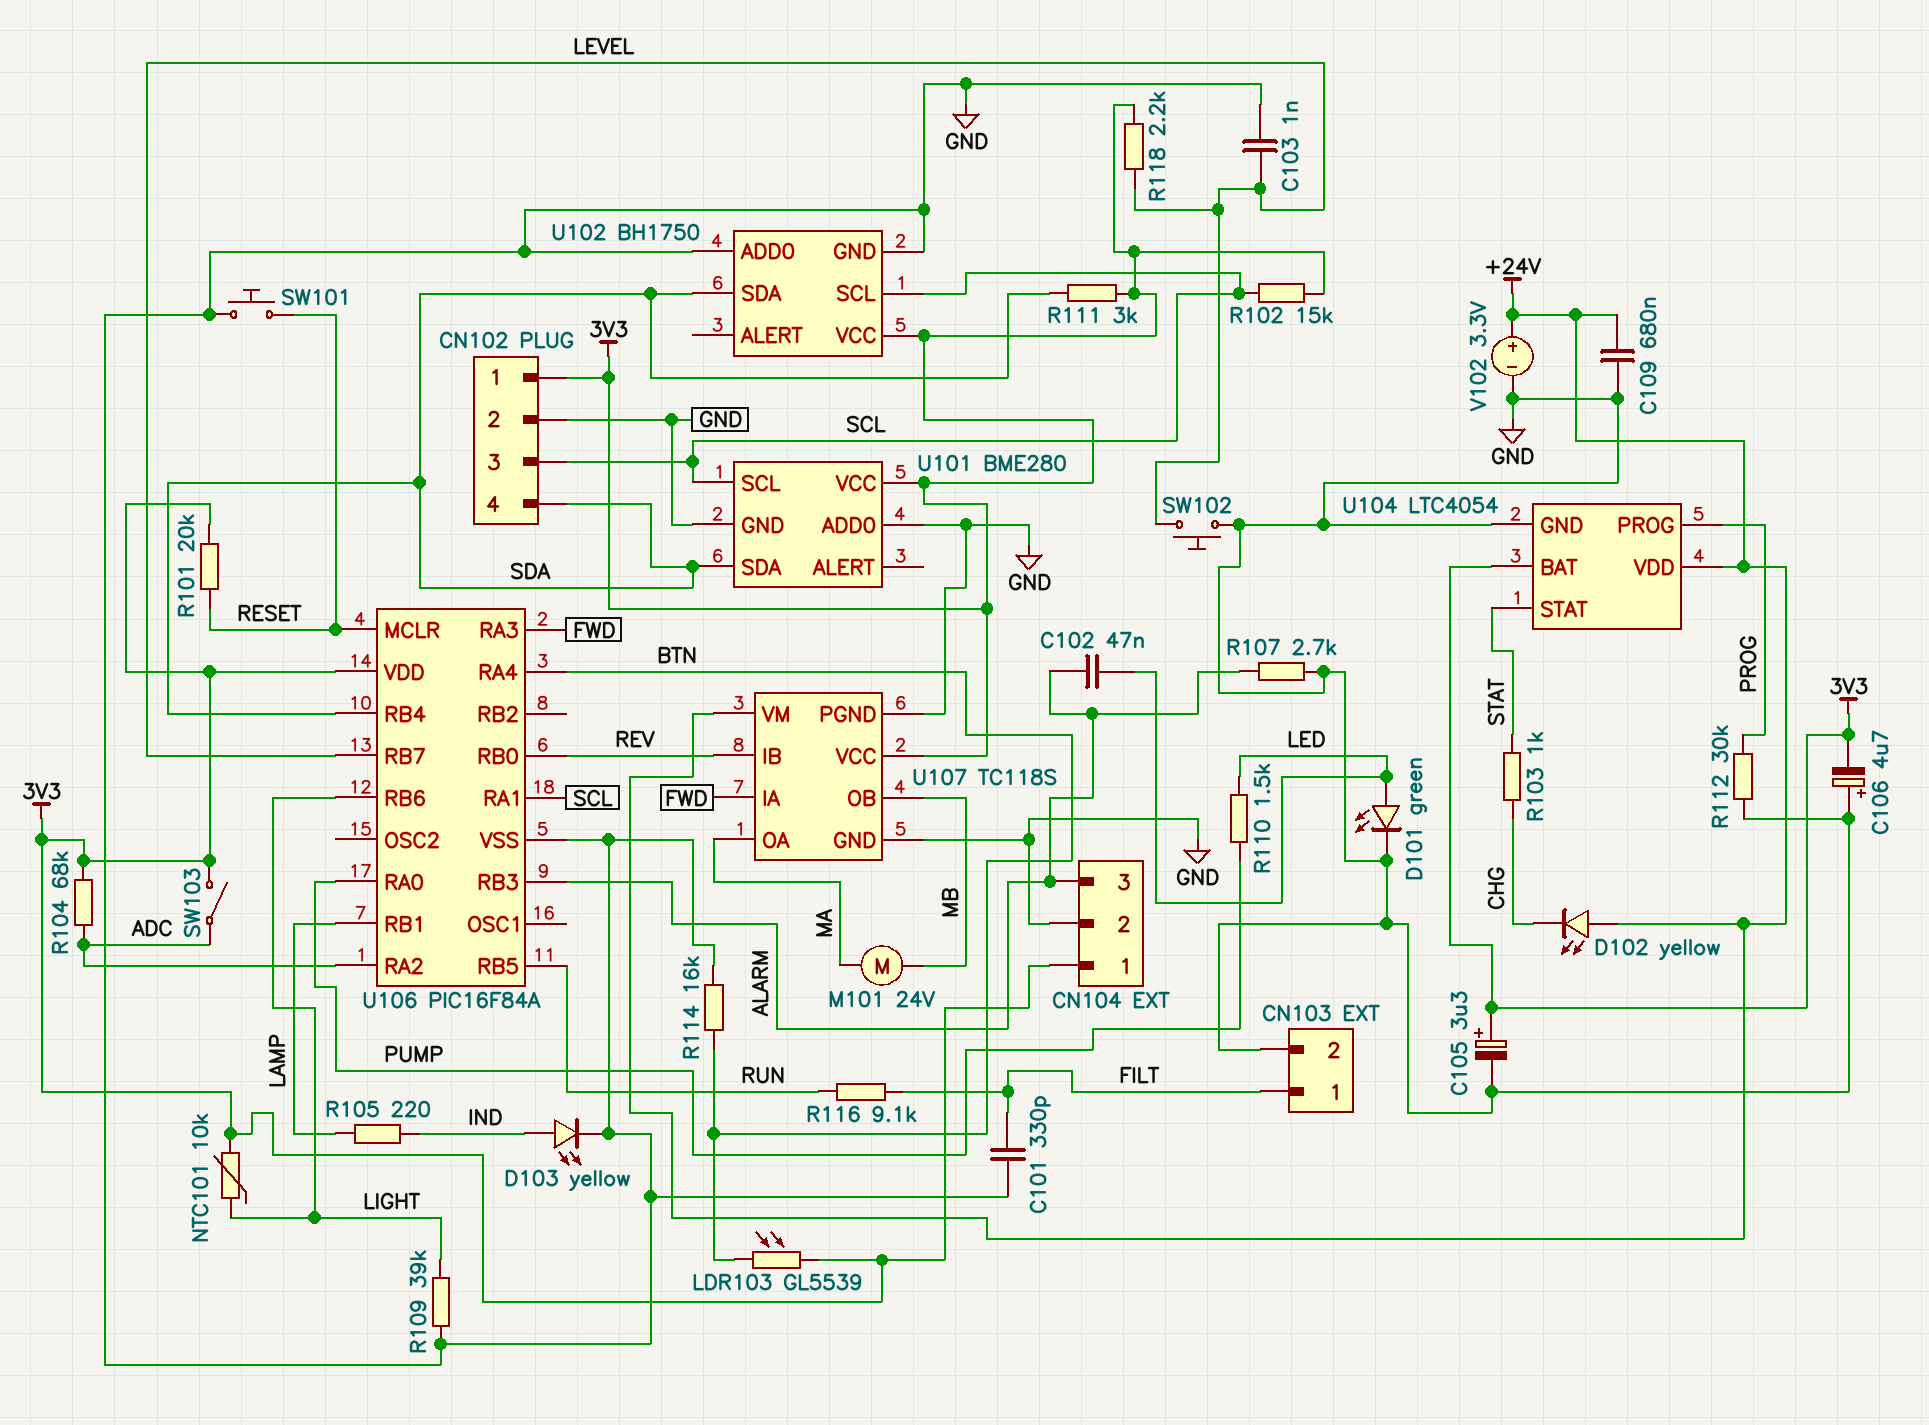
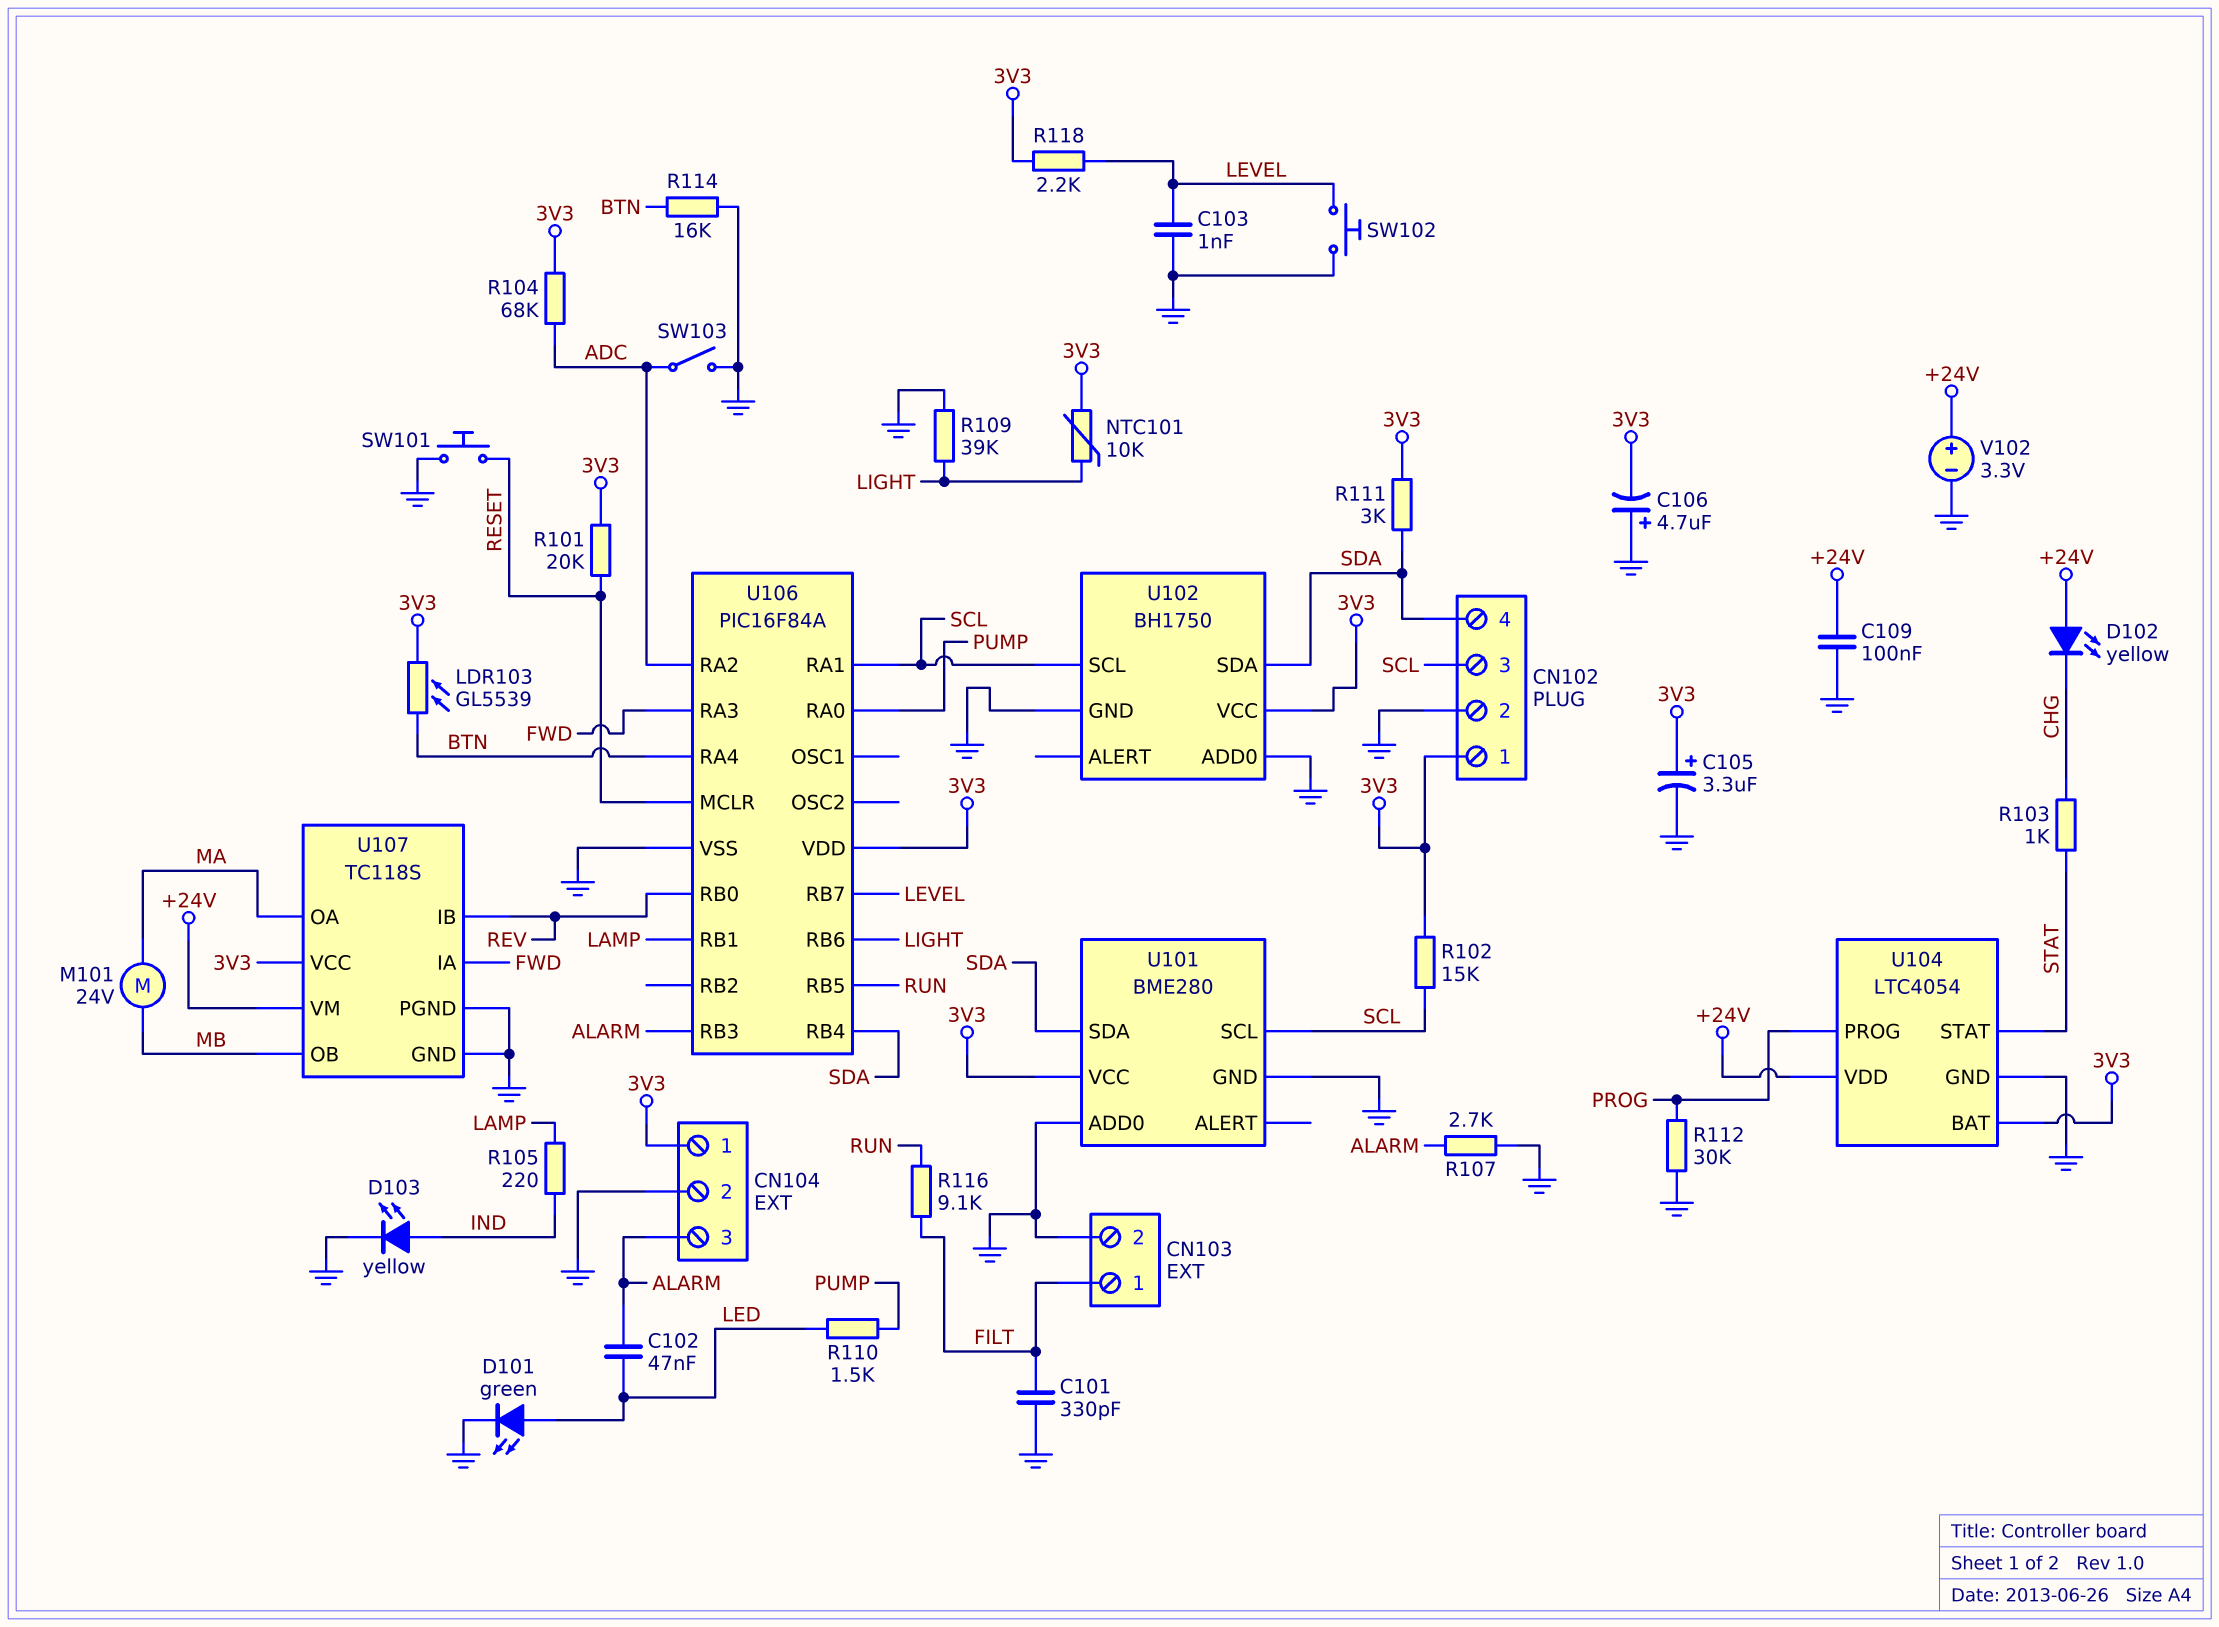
C109: 680nF (+24V, GND) -> 100nF (+24V, GND)
SW103: switch (3V3, ADC) -> switch (ADC, GND)

